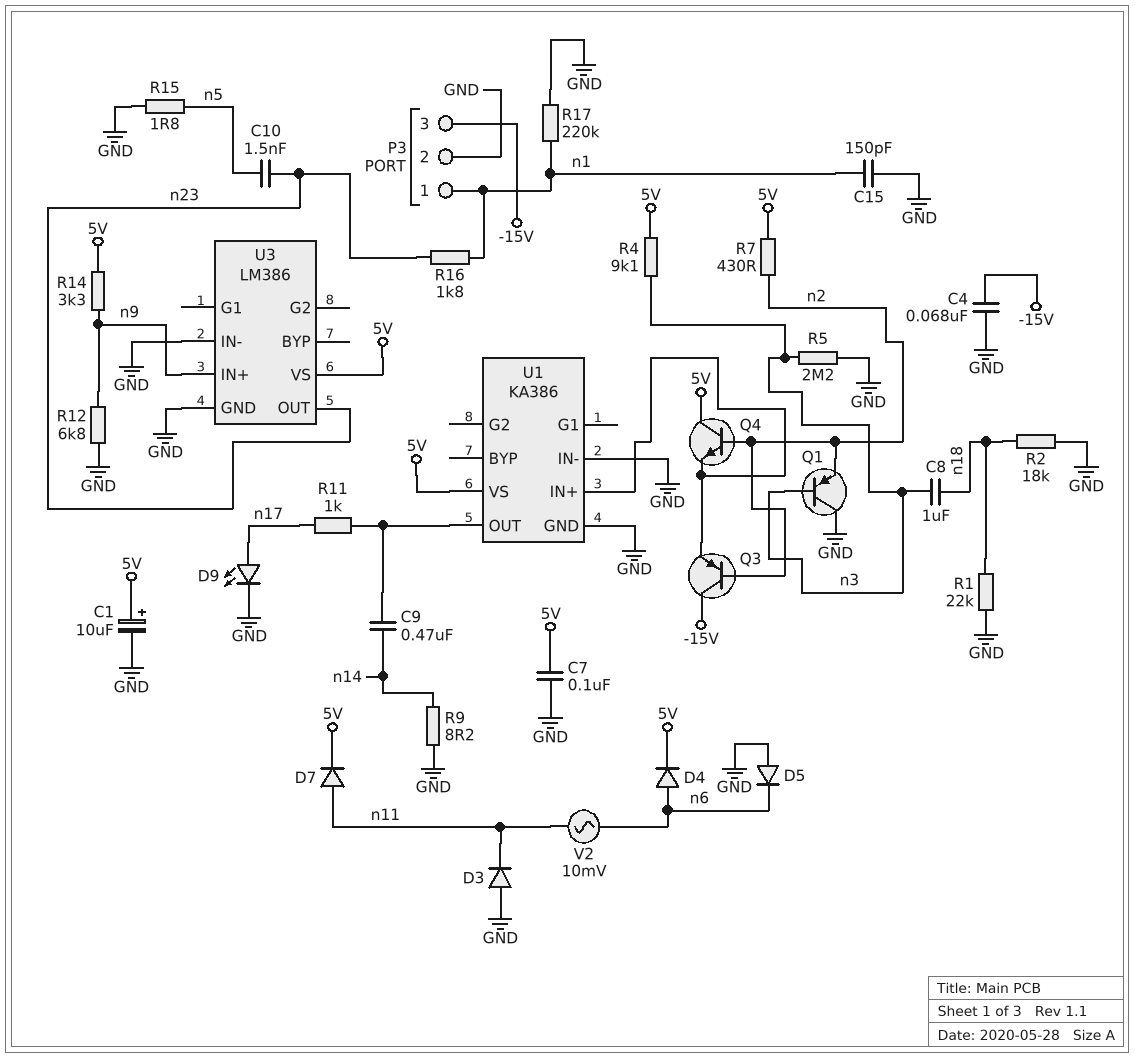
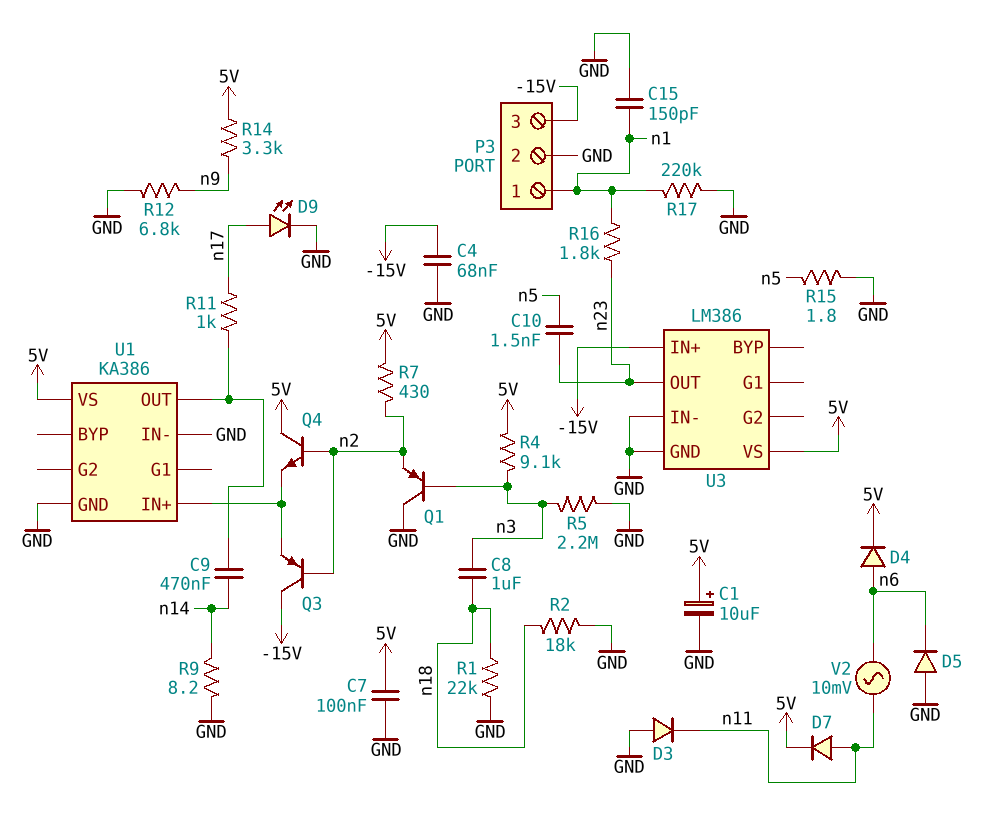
U3 pin IN+: n9 -> -15V

